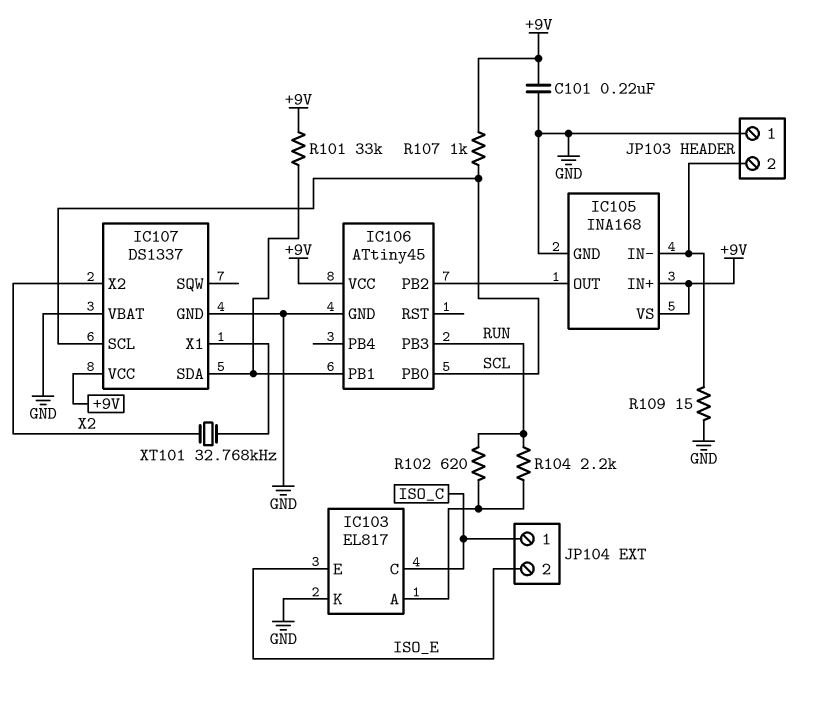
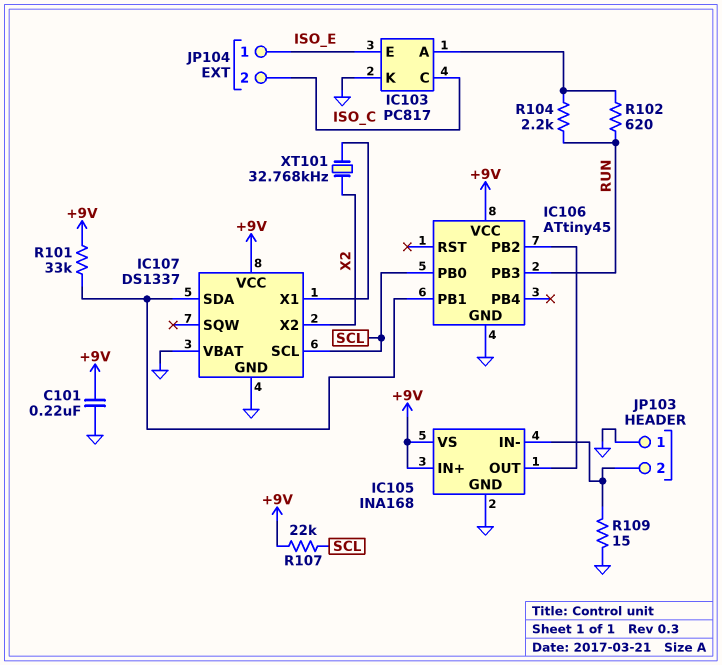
IC103: EL817 -> PC817
JP104 pin 1: ISO_C -> ISO_E
JP104 pin 2: ISO_E -> ISO_C
R107: 1k (+9V, SCL) -> 22k (+9V, SCL)

